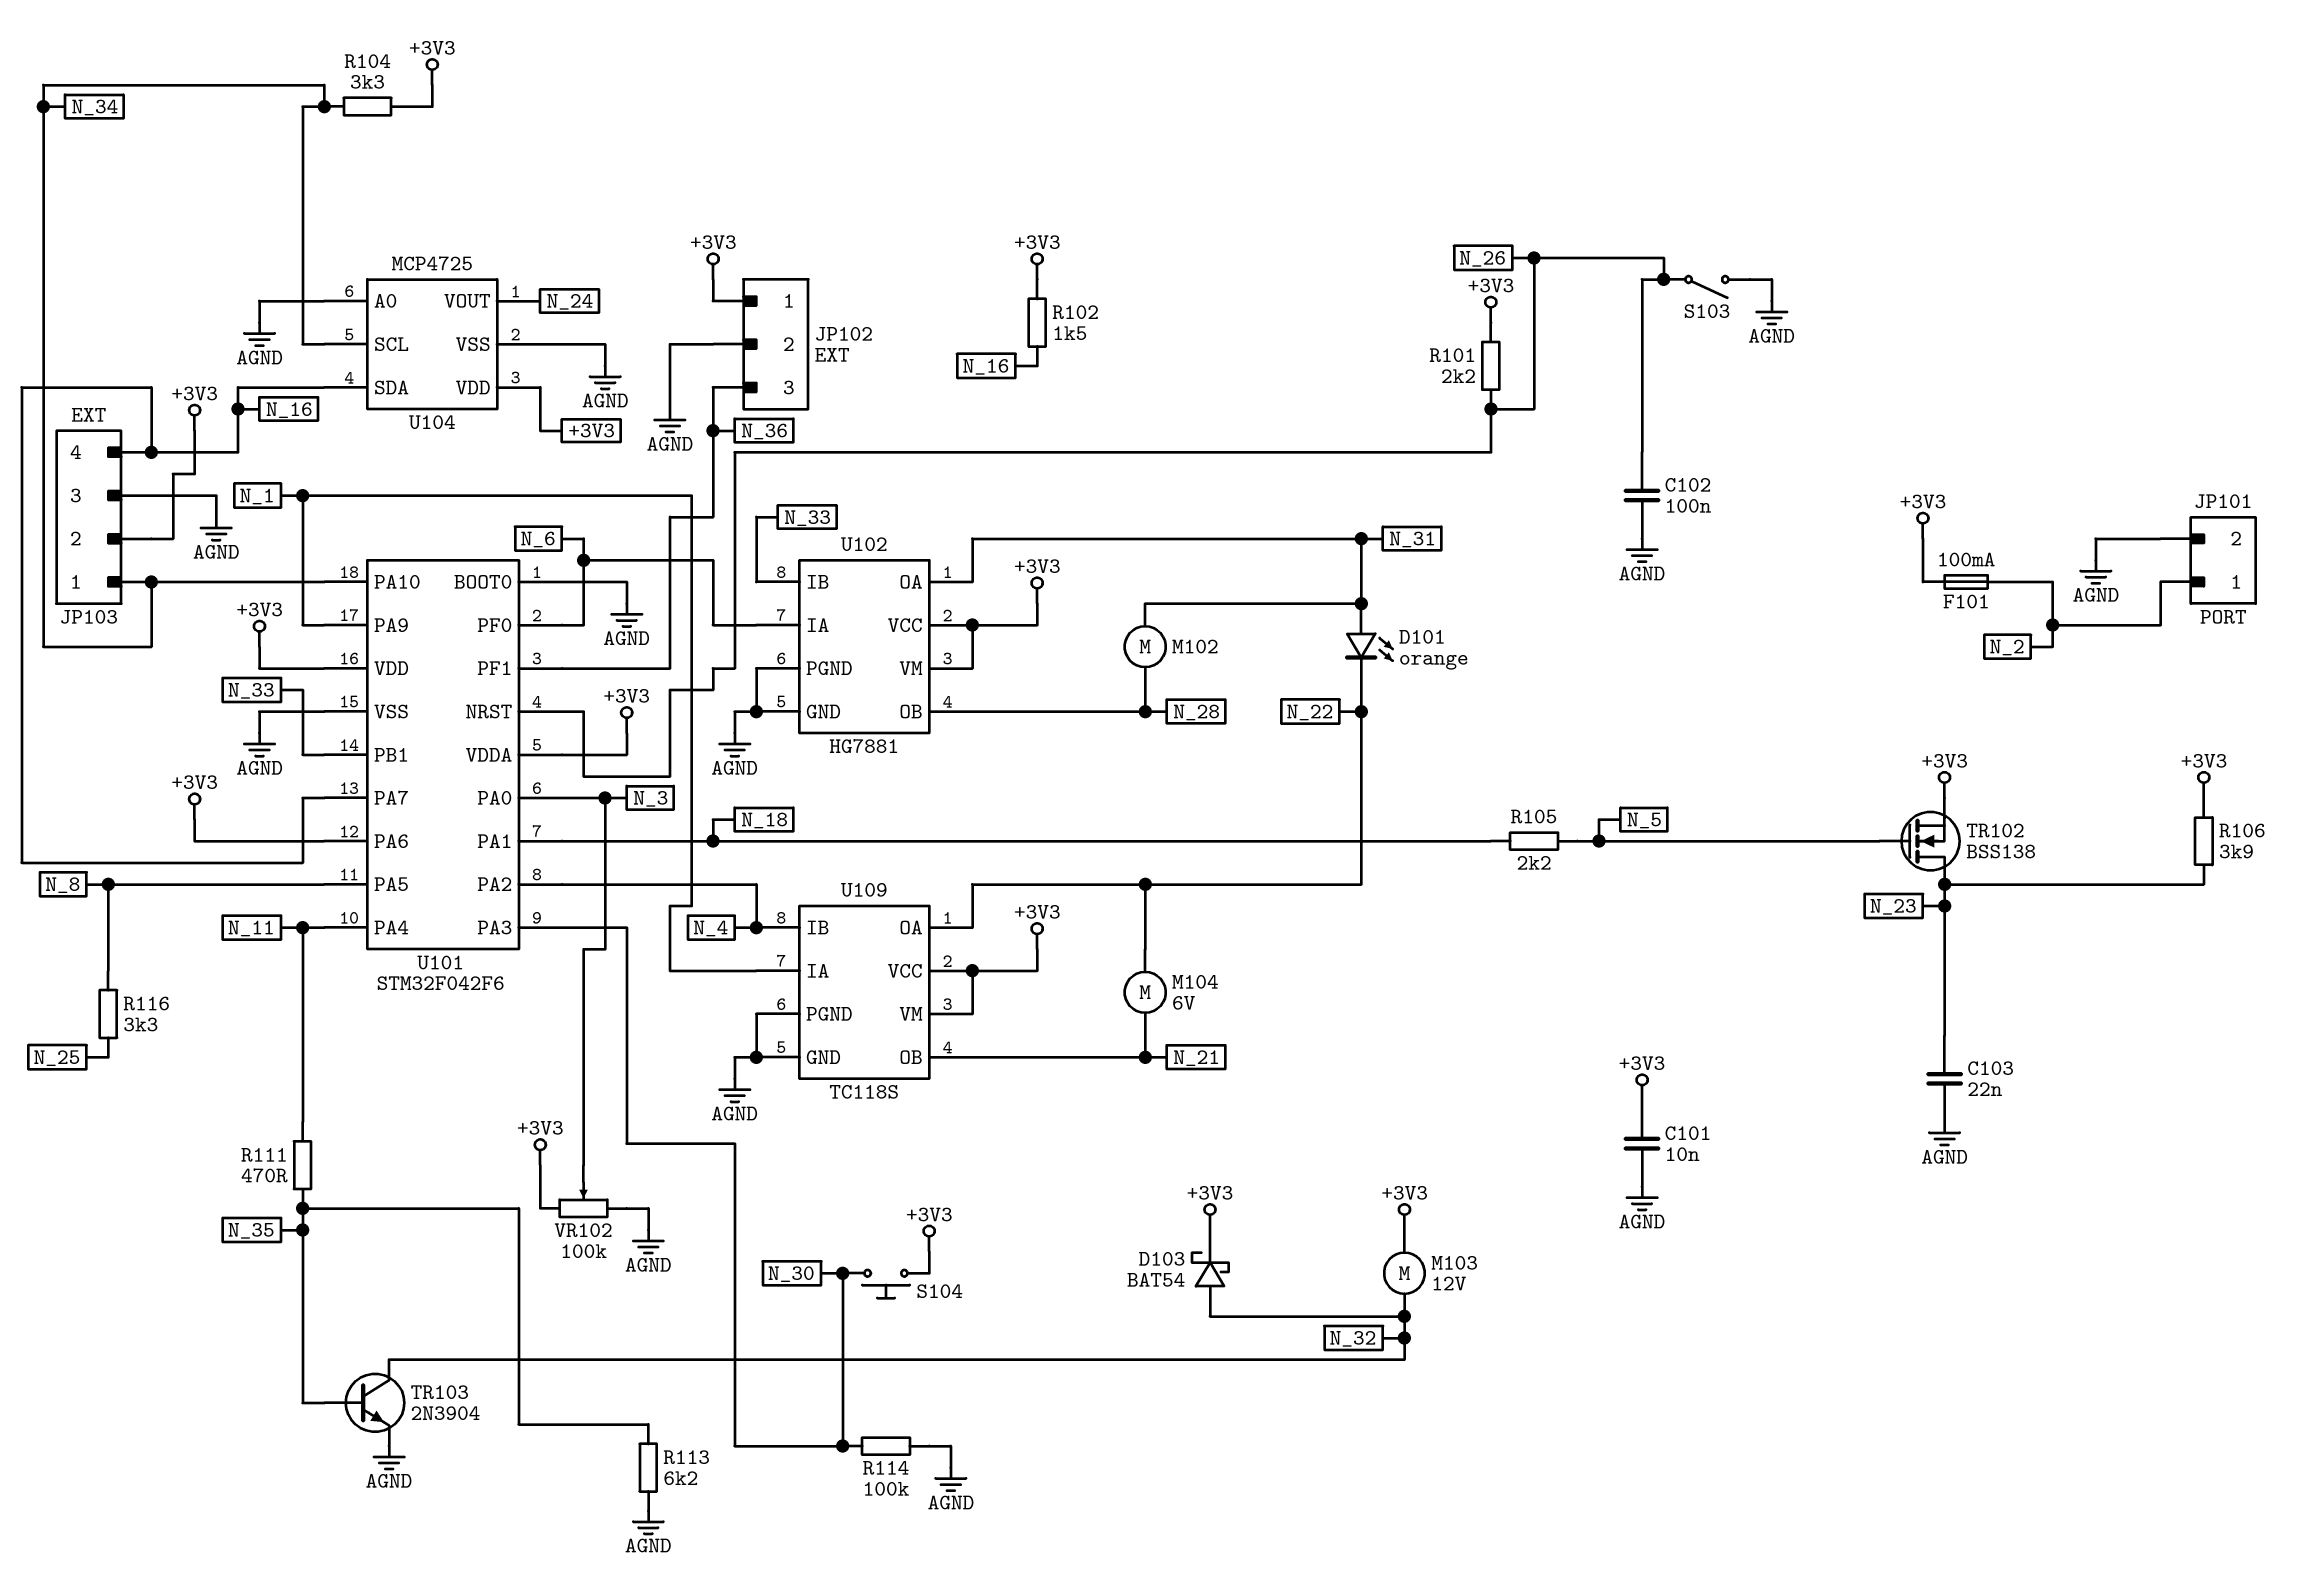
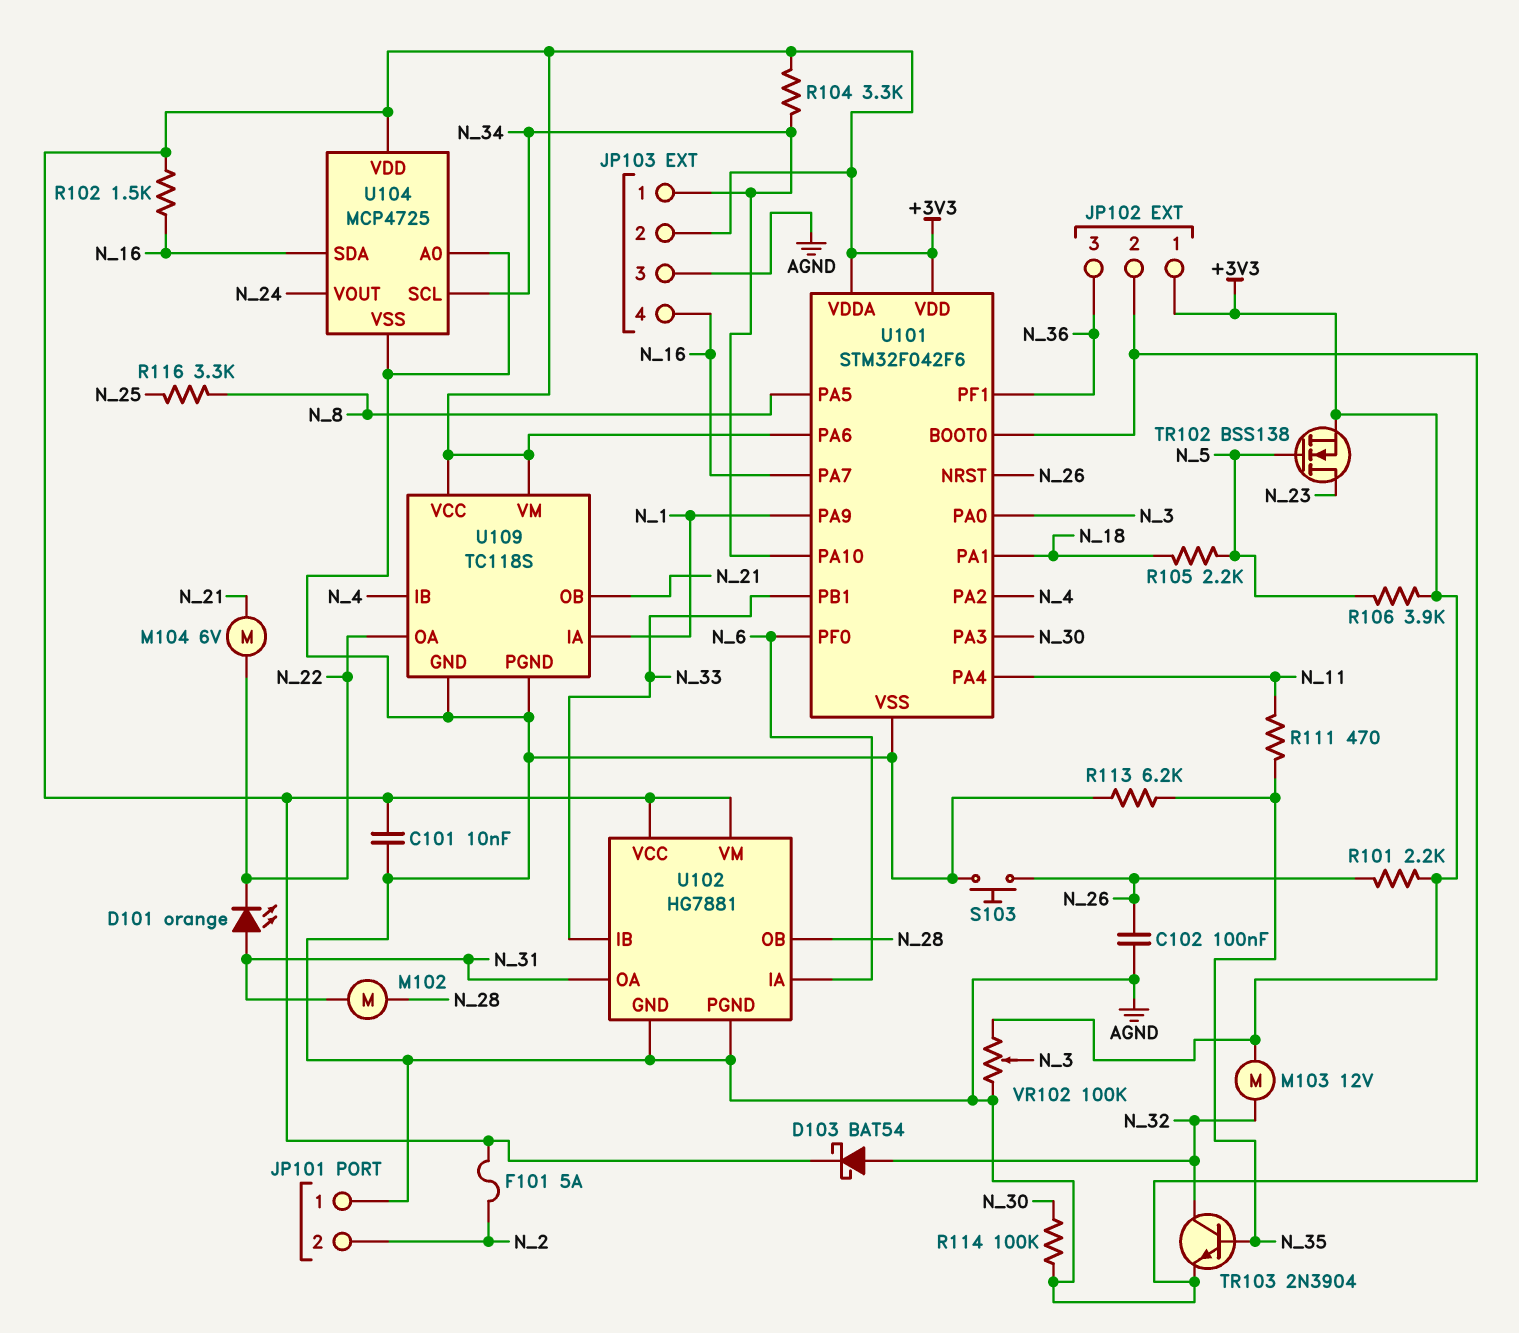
C103: 22nF (AGND, N_23) -> none
F101: 100mA (+3V3, N_2) -> 5A (+3V3, N_2)
JP101 pin 1: N_2 -> AGND
JP101 pin 2: AGND -> N_2
R106: 3.9k (+3V3, N_23) -> 3.9k (+3V3, N_5)
S103: switch (AGND, N_26) -> button (AGND, N_26)
S104: button (+3V3, N_30) -> none

